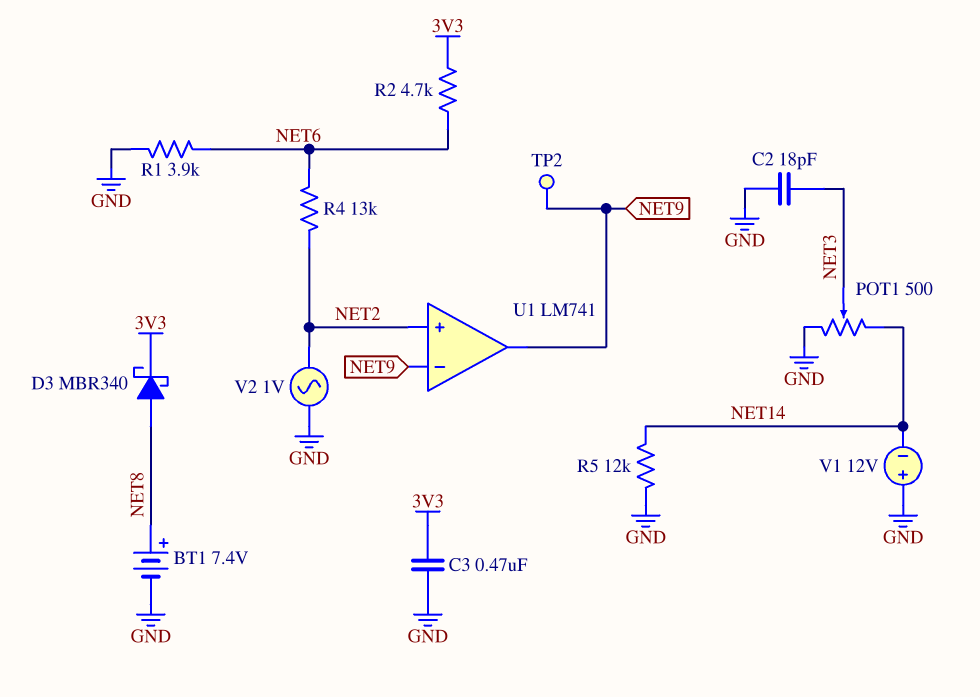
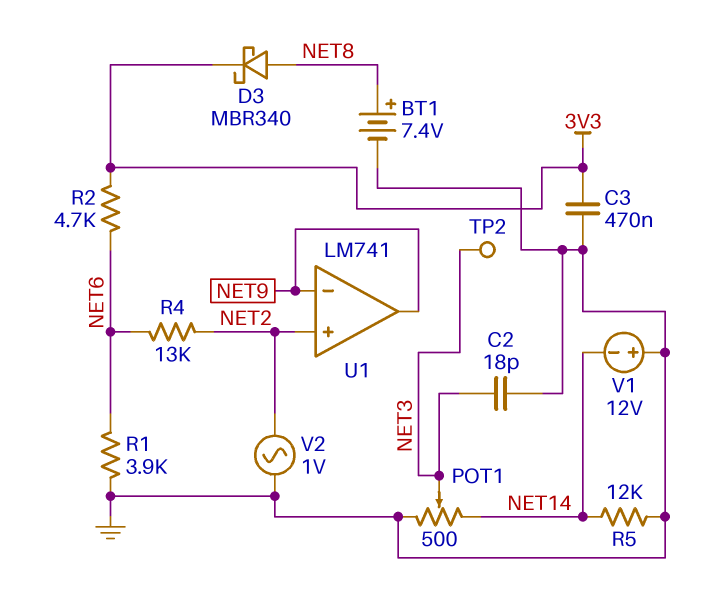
TP2: test point (NET9) -> test point (NET3)

